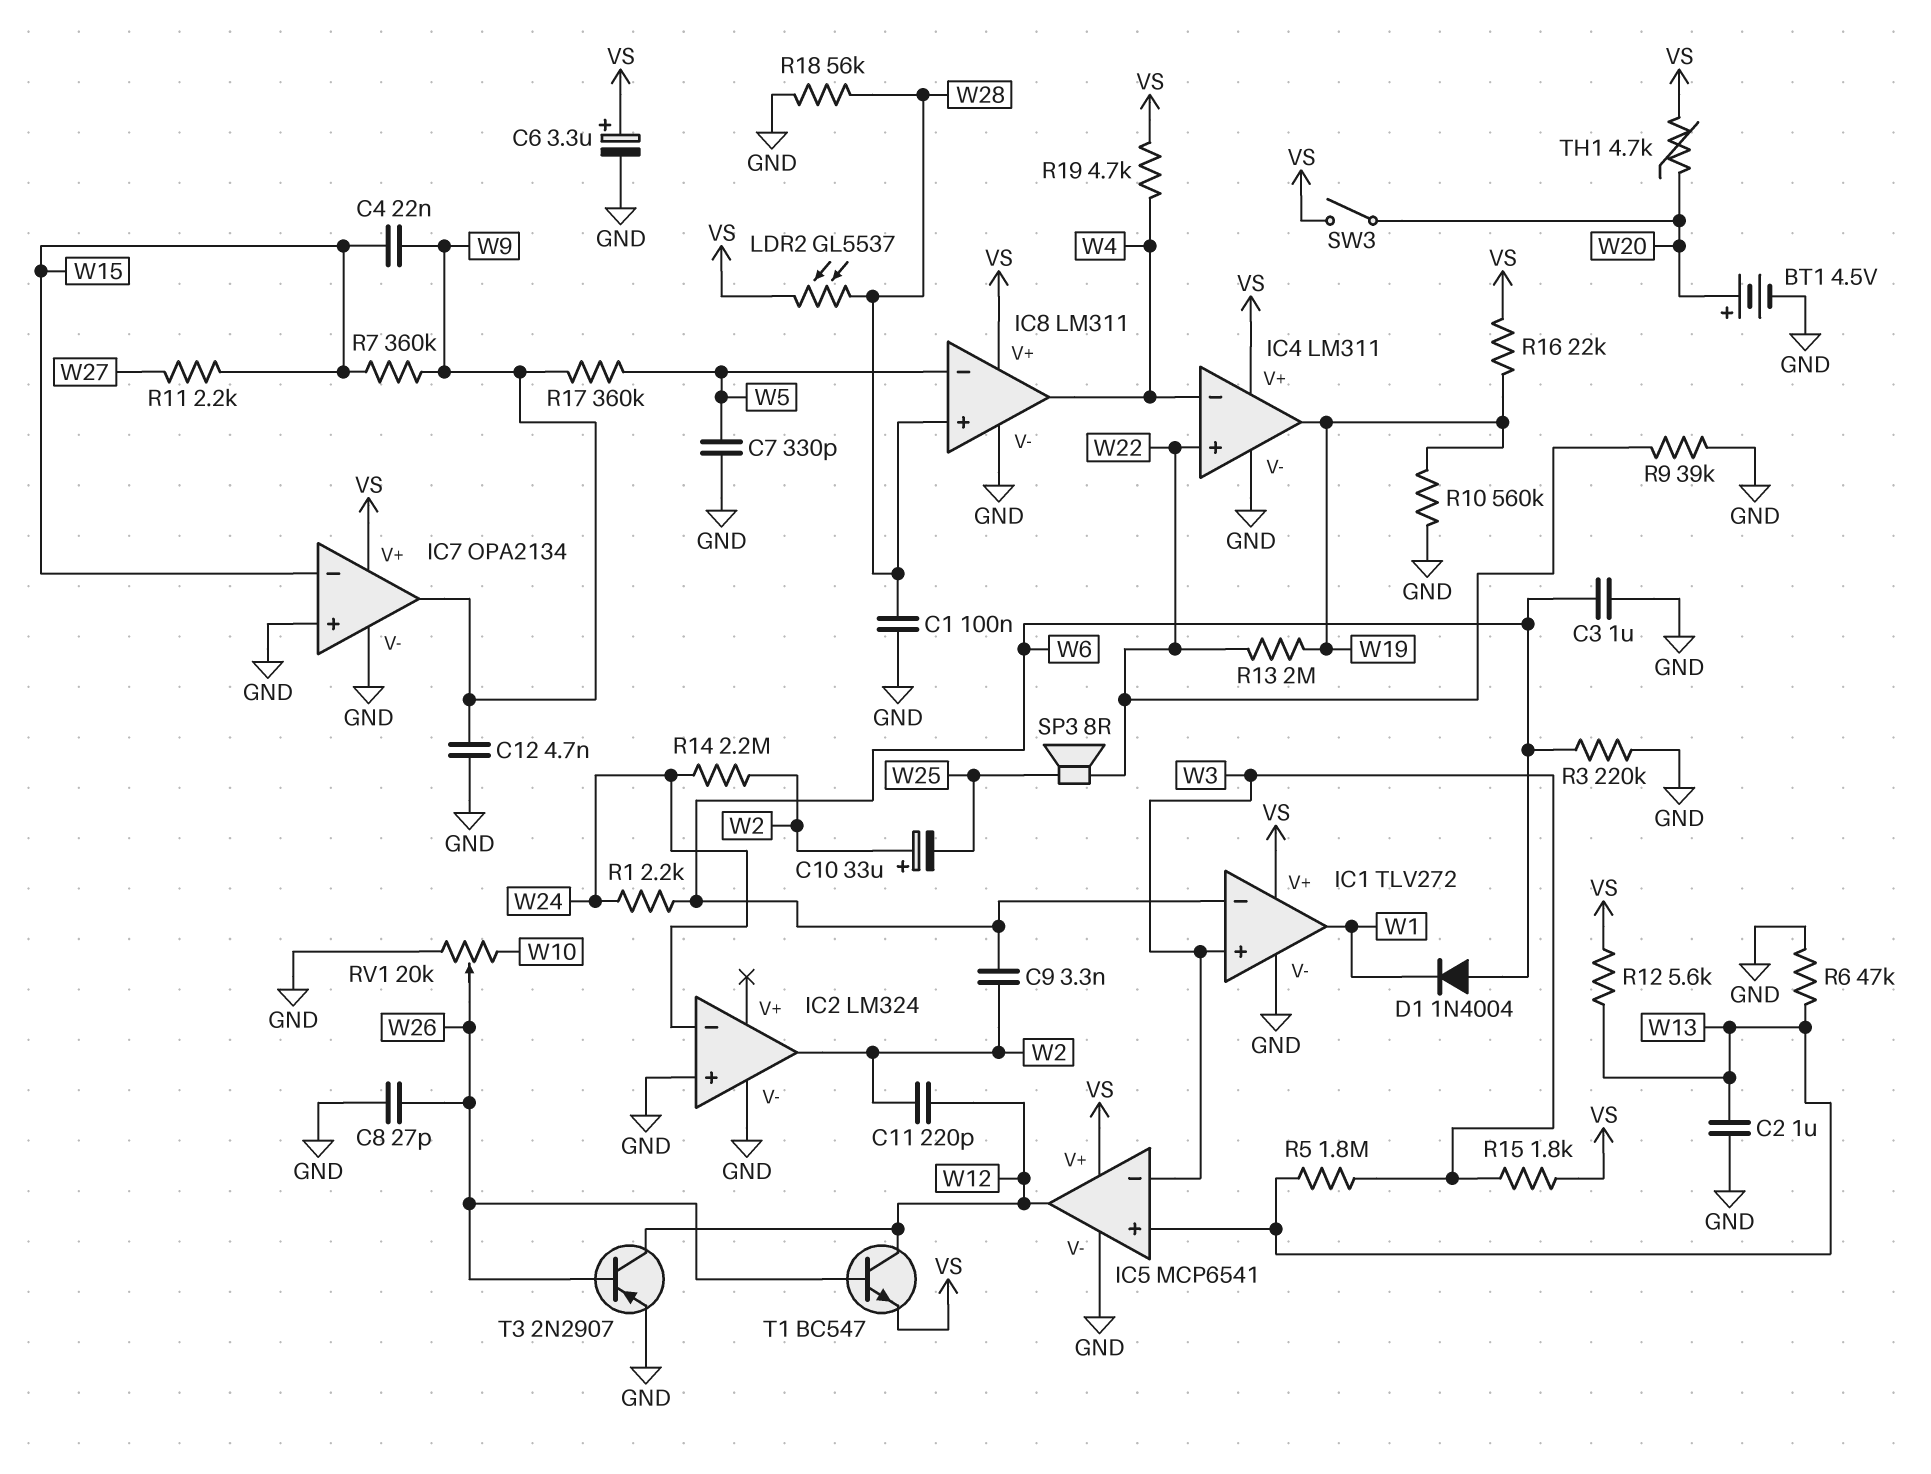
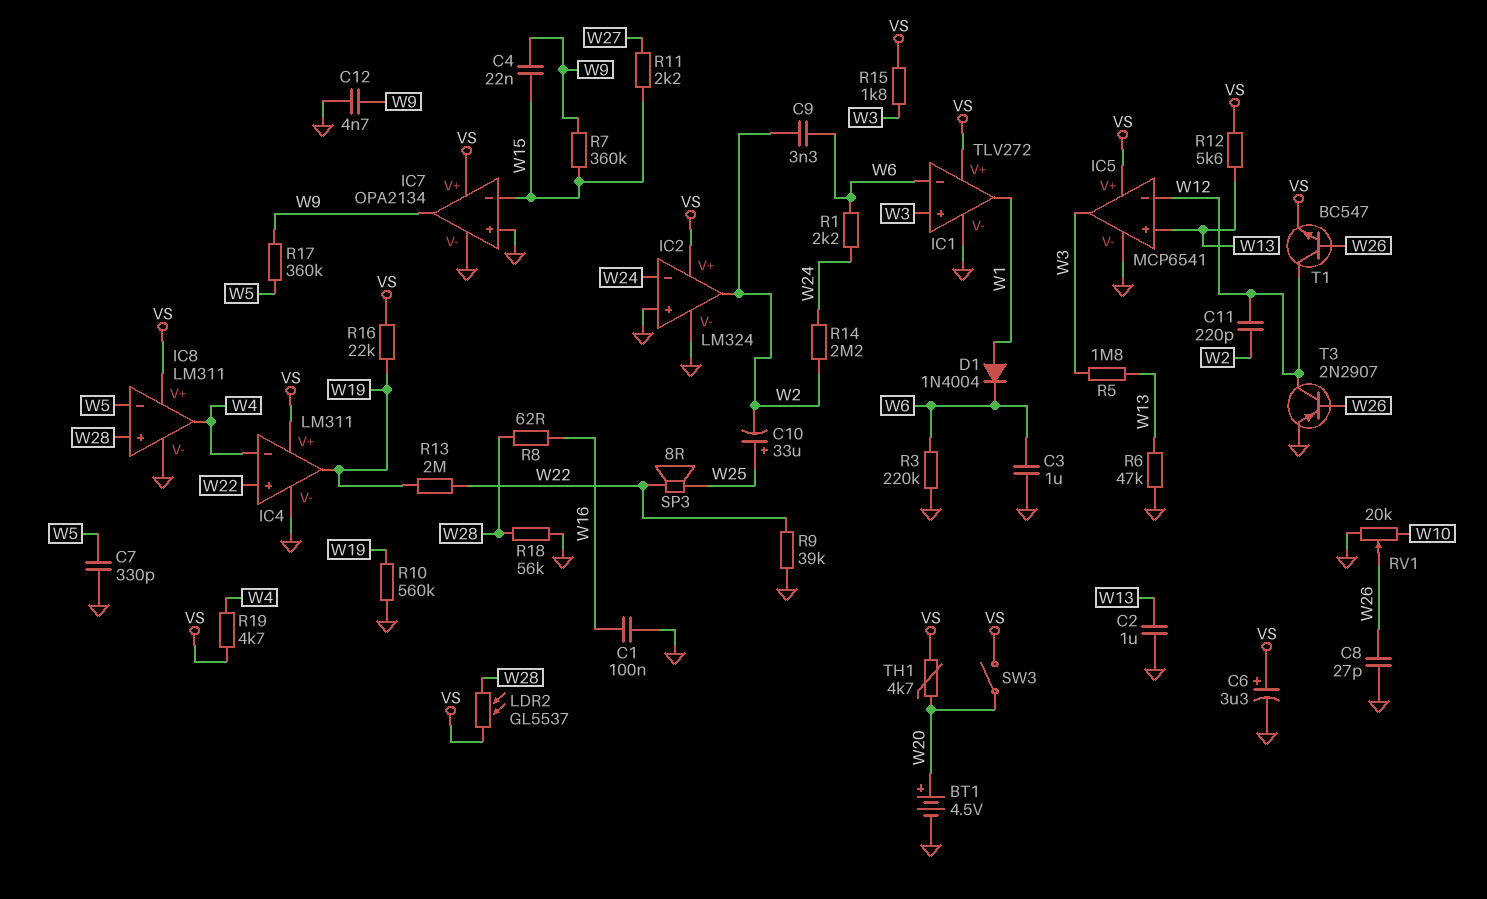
C1: 100nF (GND, W28) -> 100nF (GND, W16)
C10: 33uF (plus W2, minus W25) -> 33uF (plus W25, minus W2)
D1: diode 1N4004 (A W6, K W1) -> diode 1N4004 (A W1, K W6)
IC2 pin V+: none -> VS
IC5 pin in-: W3 -> W12
IC5 pin out: W12 -> W3
R8: none -> 62 (W16, W28)

